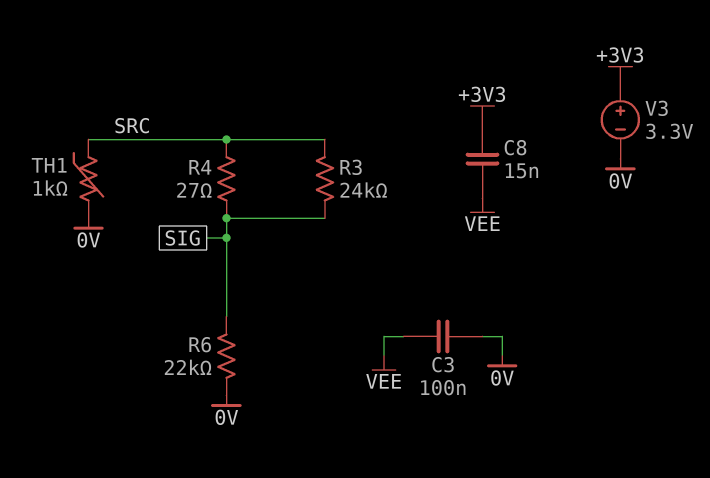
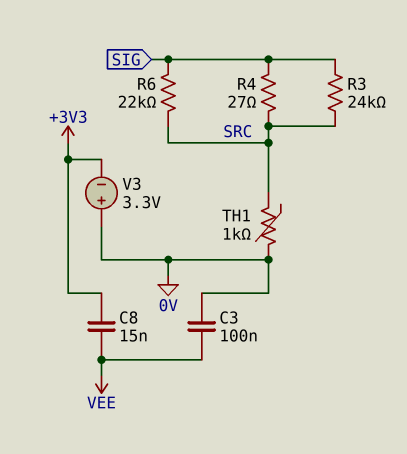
R6: 22k (0V, SIG) -> 22k (SIG, SRC)
V3: 3.3V (plus +3V3, minus 0V) -> 3.3V (plus 0V, minus +3V3)

